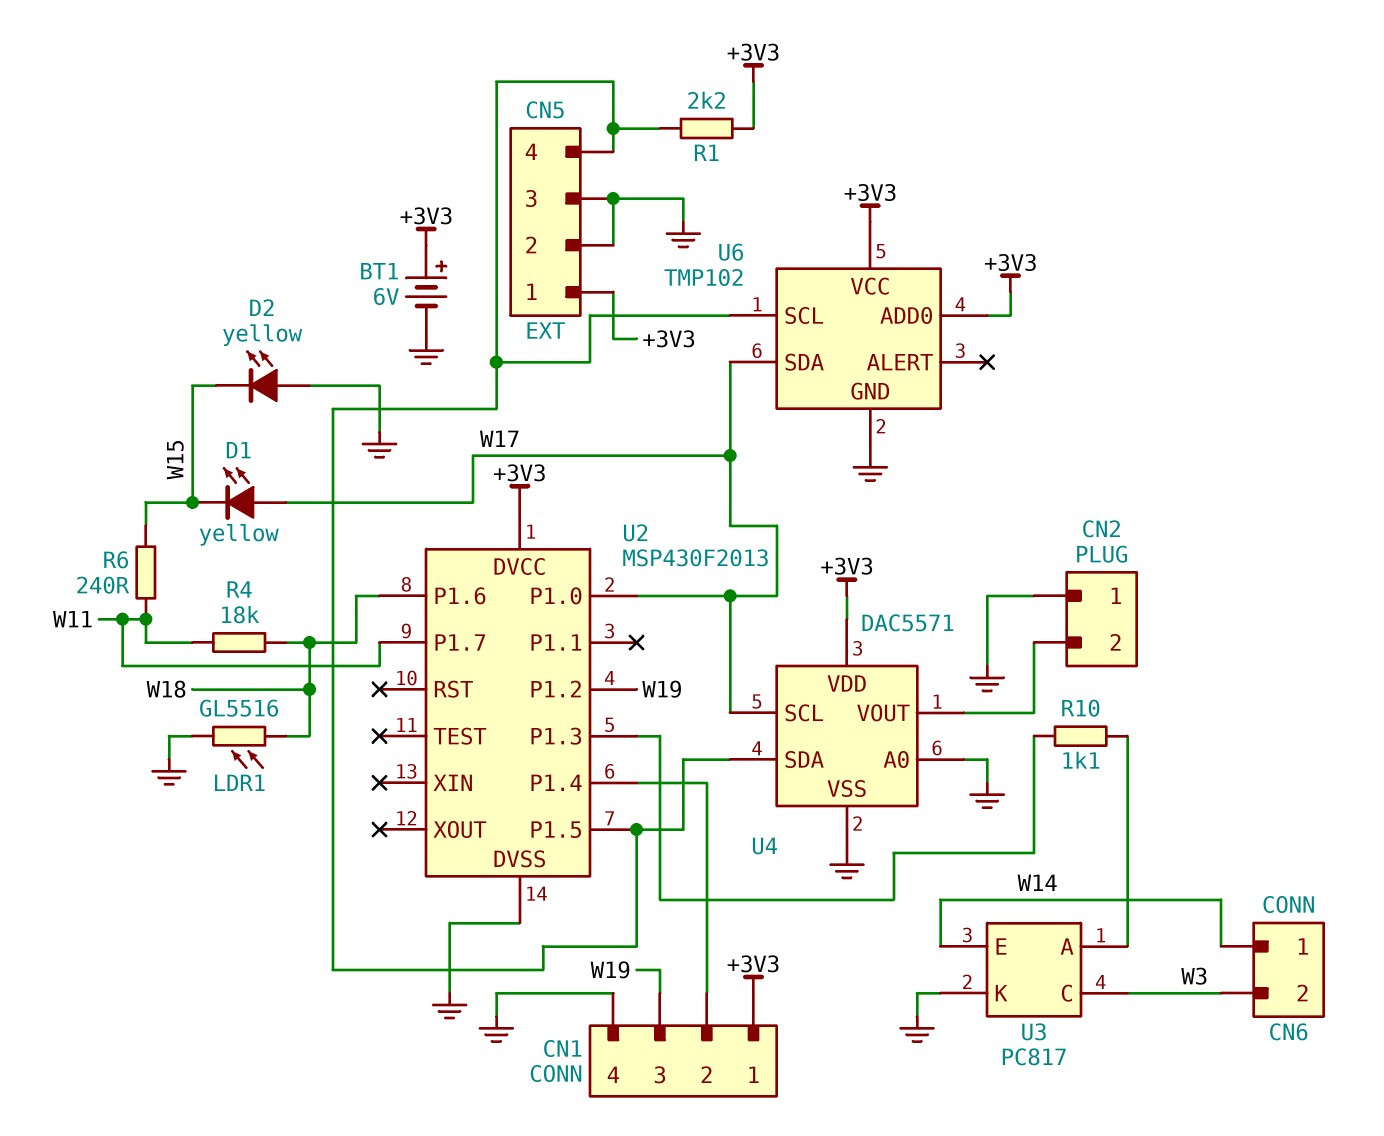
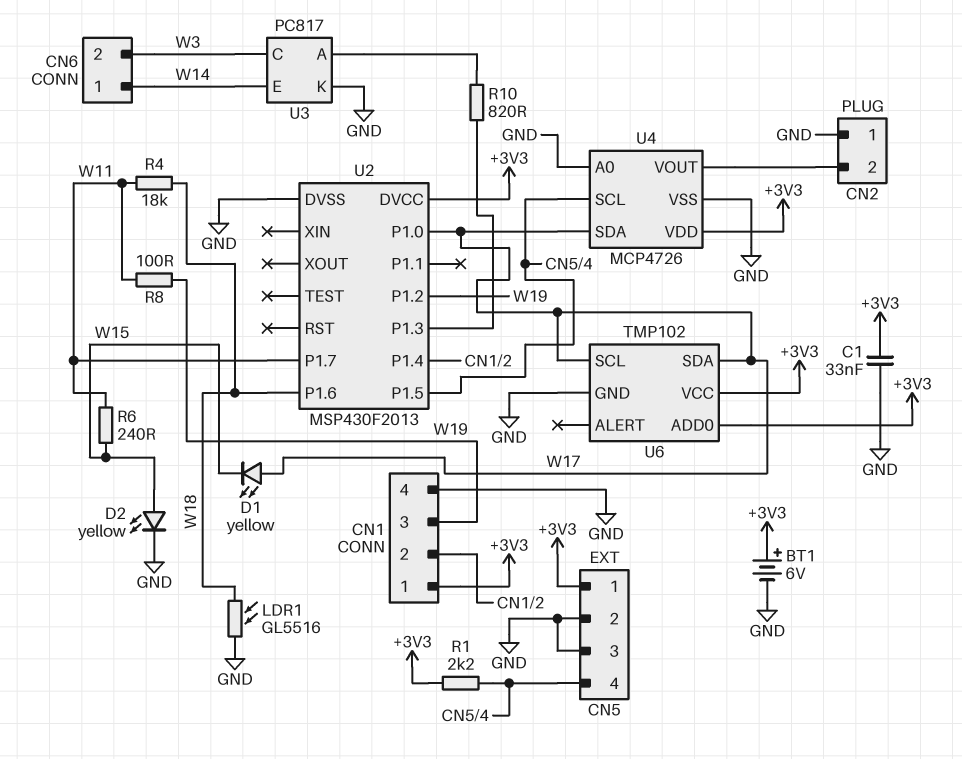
C1: none -> 33nF (+3V3, GND)
D2: LED yellow (A GND, K W15) -> LED yellow (A W15, K GND)
R8: none -> 100 (W11, W19)
R10: 1.1k (U2/P1.3, U3/A) -> 820 (U2/P1.3, U3/A)
U4: DAC5571 -> MCP4726
U4 pin SCL: W17 -> CN5/4
U4 pin SDA: CN5/4 -> W17
U6 pin SCL: CN5/4 -> W17

